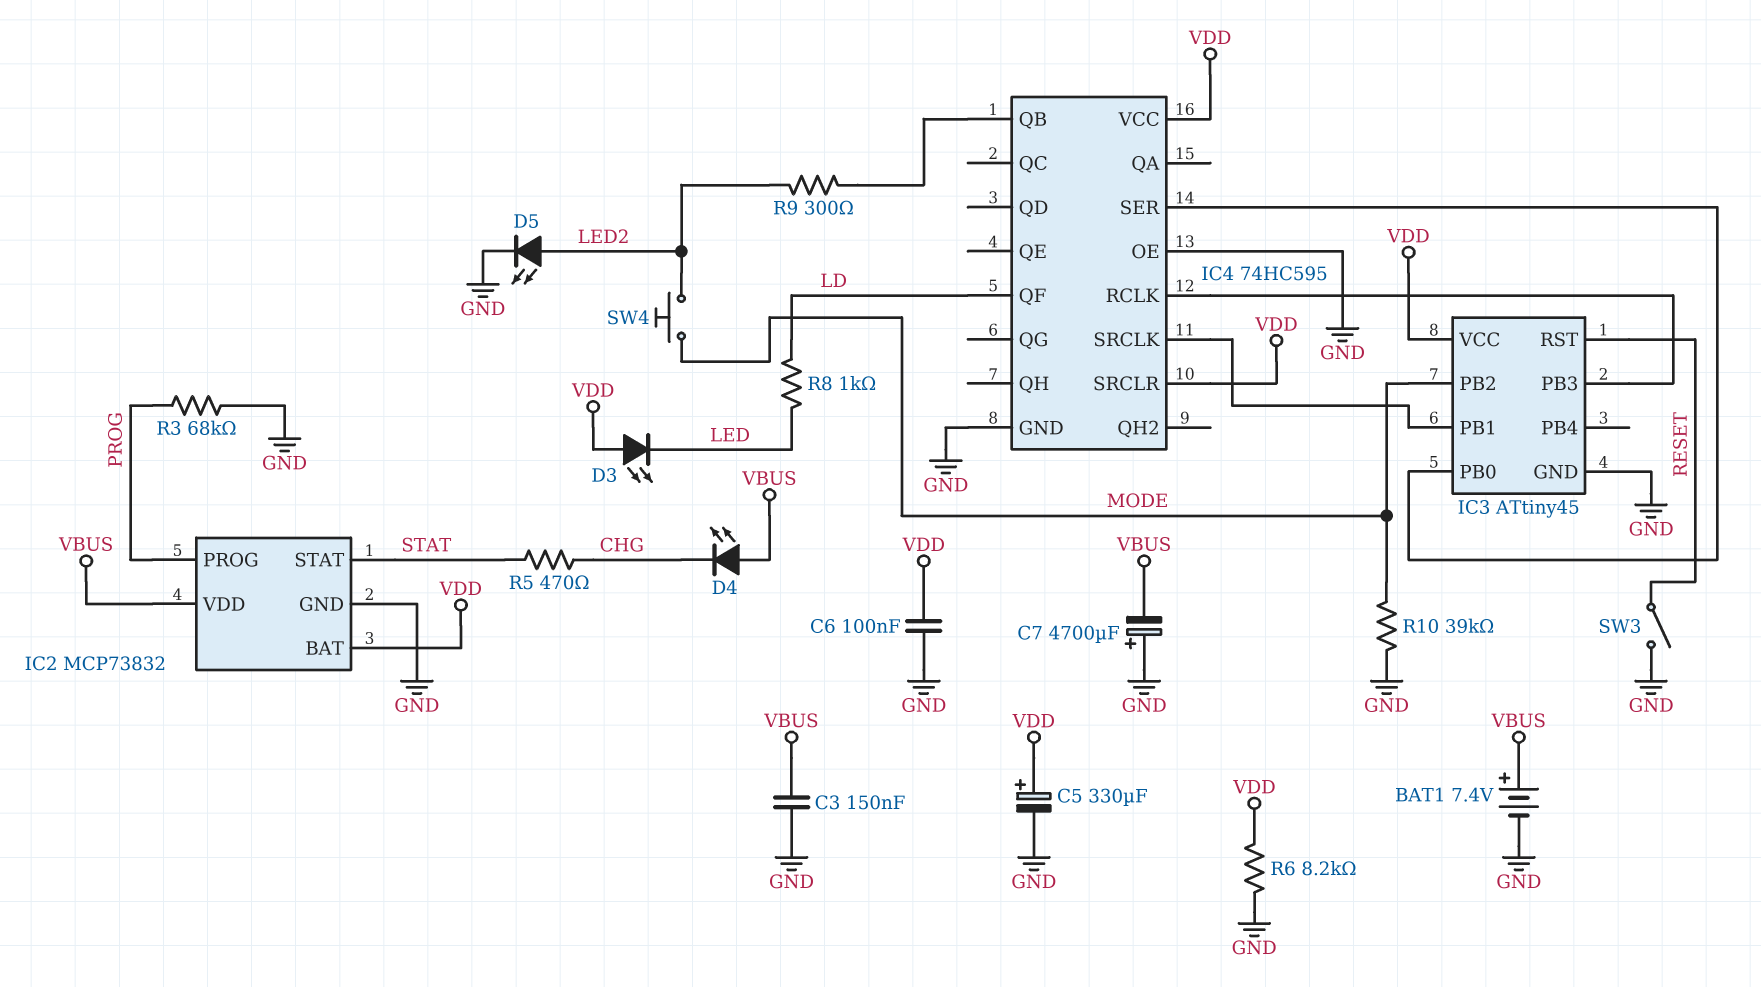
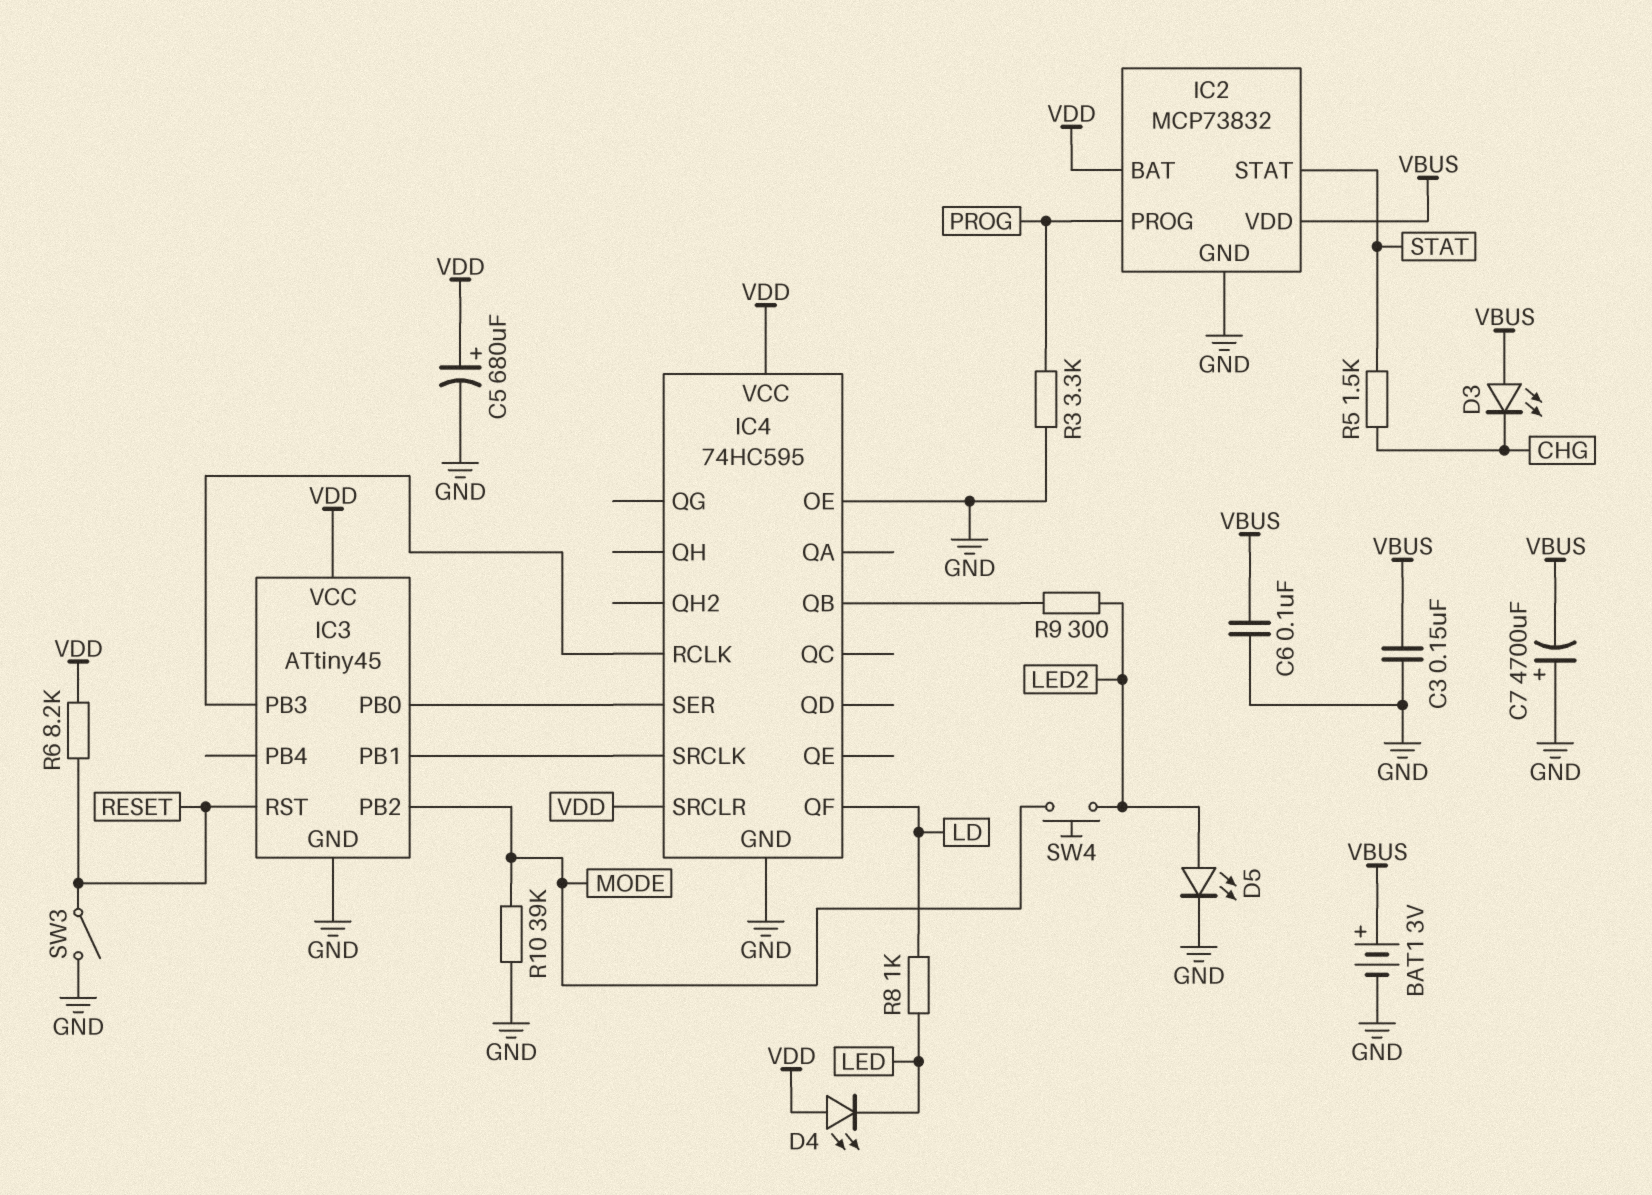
BAT1: 7.4V (plus VBUS, minus GND) -> 3V (plus VBUS, minus GND)
C5: 330uF (plus VDD, minus GND) -> 680uF (plus VDD, minus GND)
C6: 100nF (GND, VDD) -> 100nF (GND, VBUS)
D3: LED (A VDD, K LED) -> LED (A VBUS, K CHG)
D4: LED (A VBUS, K CHG) -> LED (A VDD, K LED)
R3: 68k (GND, PROG) -> 3.3k (GND, PROG)
R5: 470 (CHG, STAT) -> 1.5k (CHG, STAT)
R6: 8.2k (GND, VDD) -> 8.2k (RESET, VDD)

